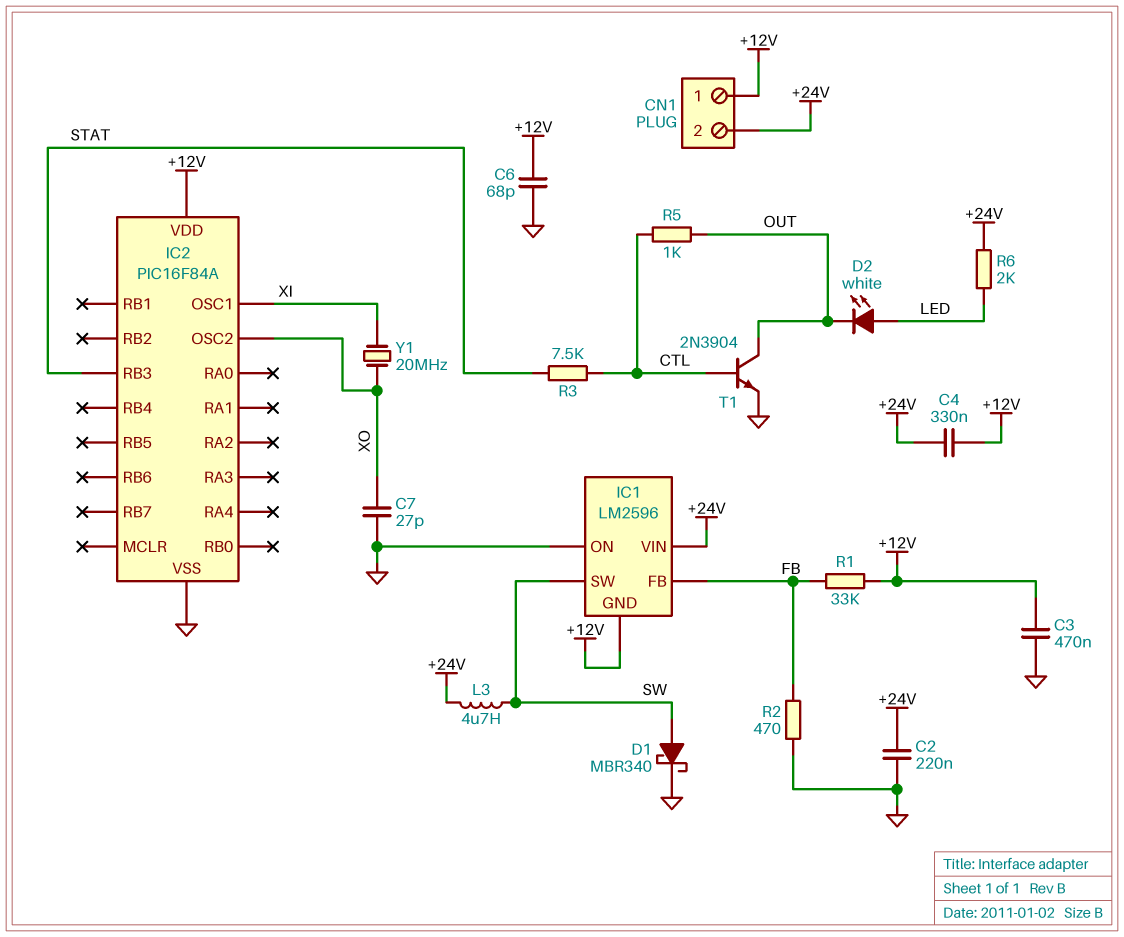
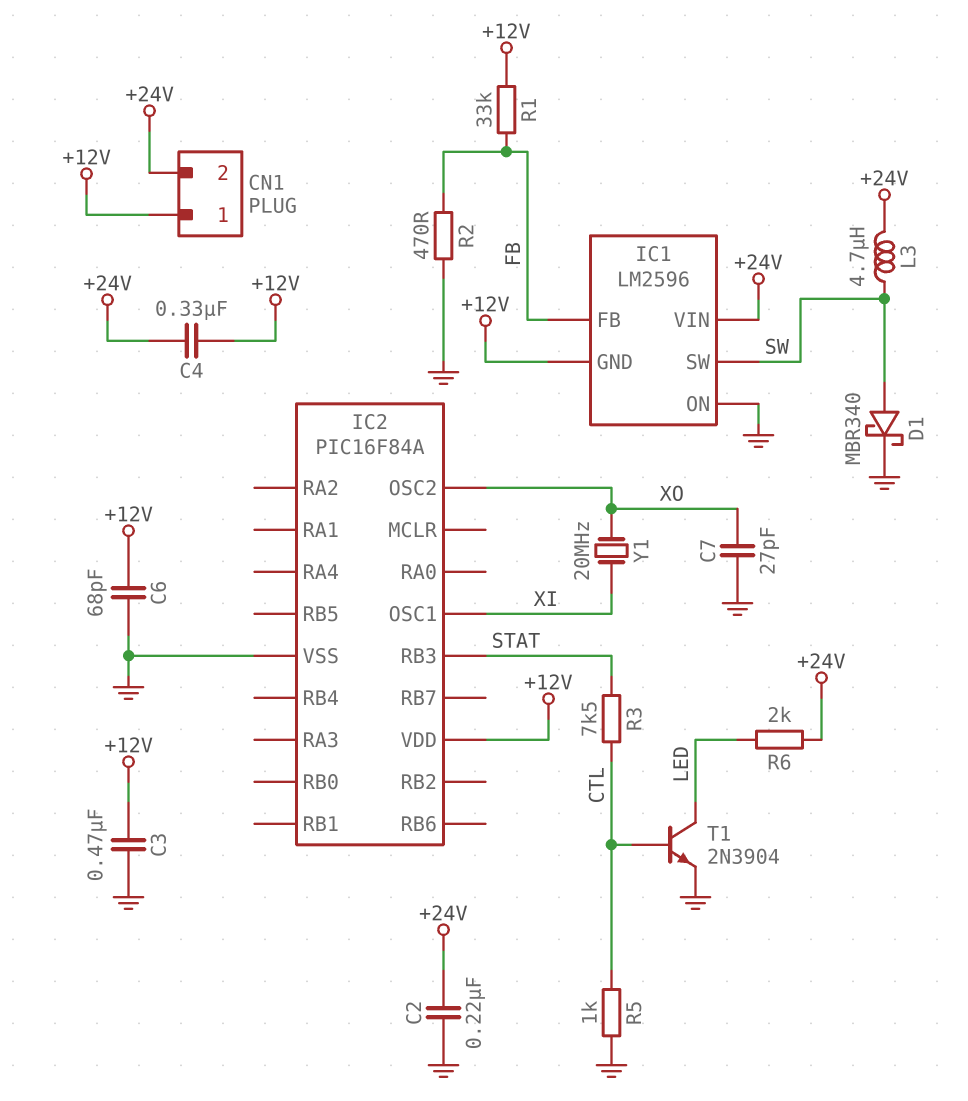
D2: LED white (A LED, K OUT) -> none
R5: 1k (CTL, OUT) -> 1k (CTL, GND)
T1: NPN 2N3904 (B CTL, C OUT, E GND) -> NPN 2N3904 (B CTL, C LED, E GND)

